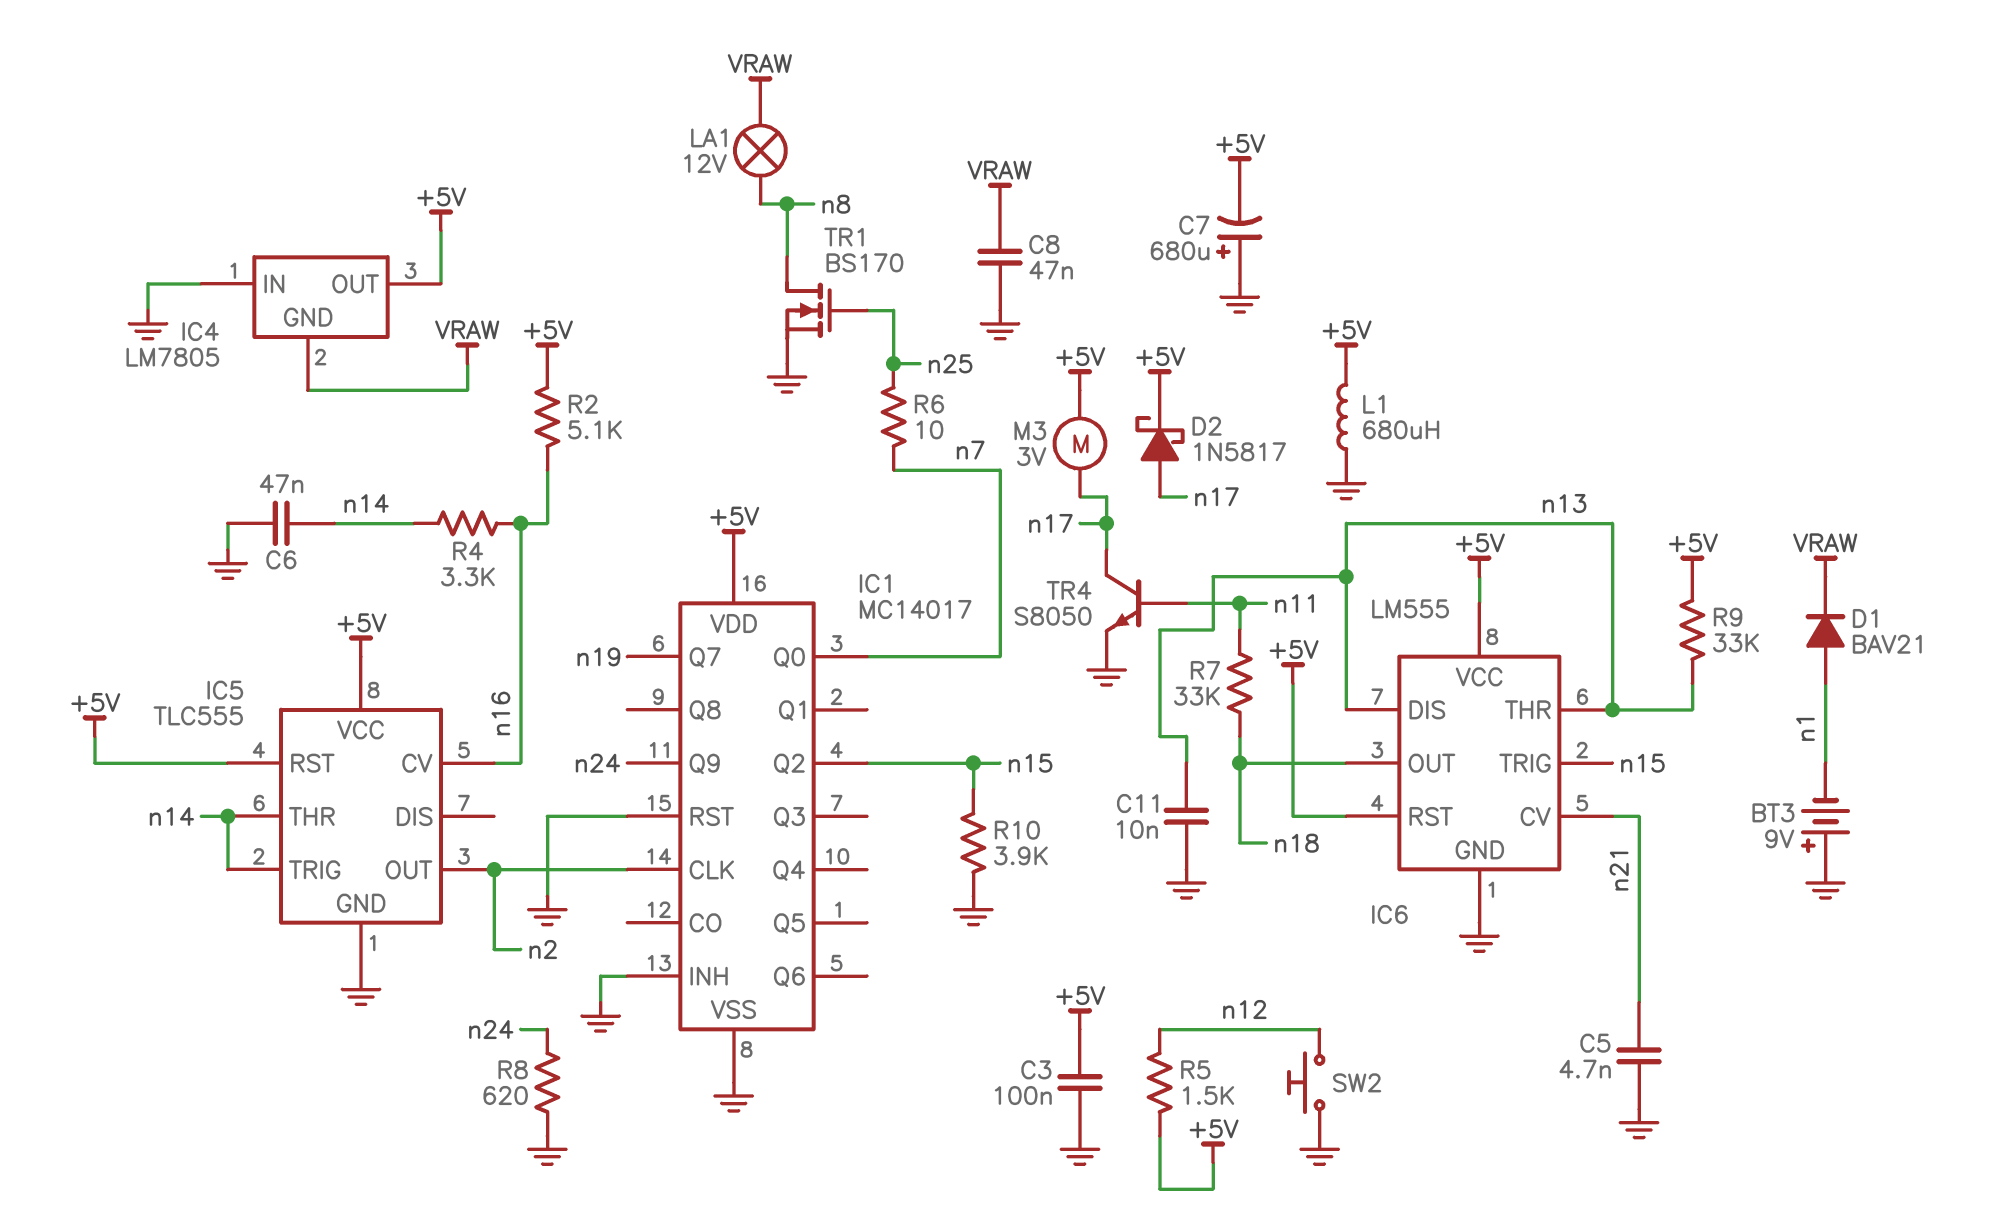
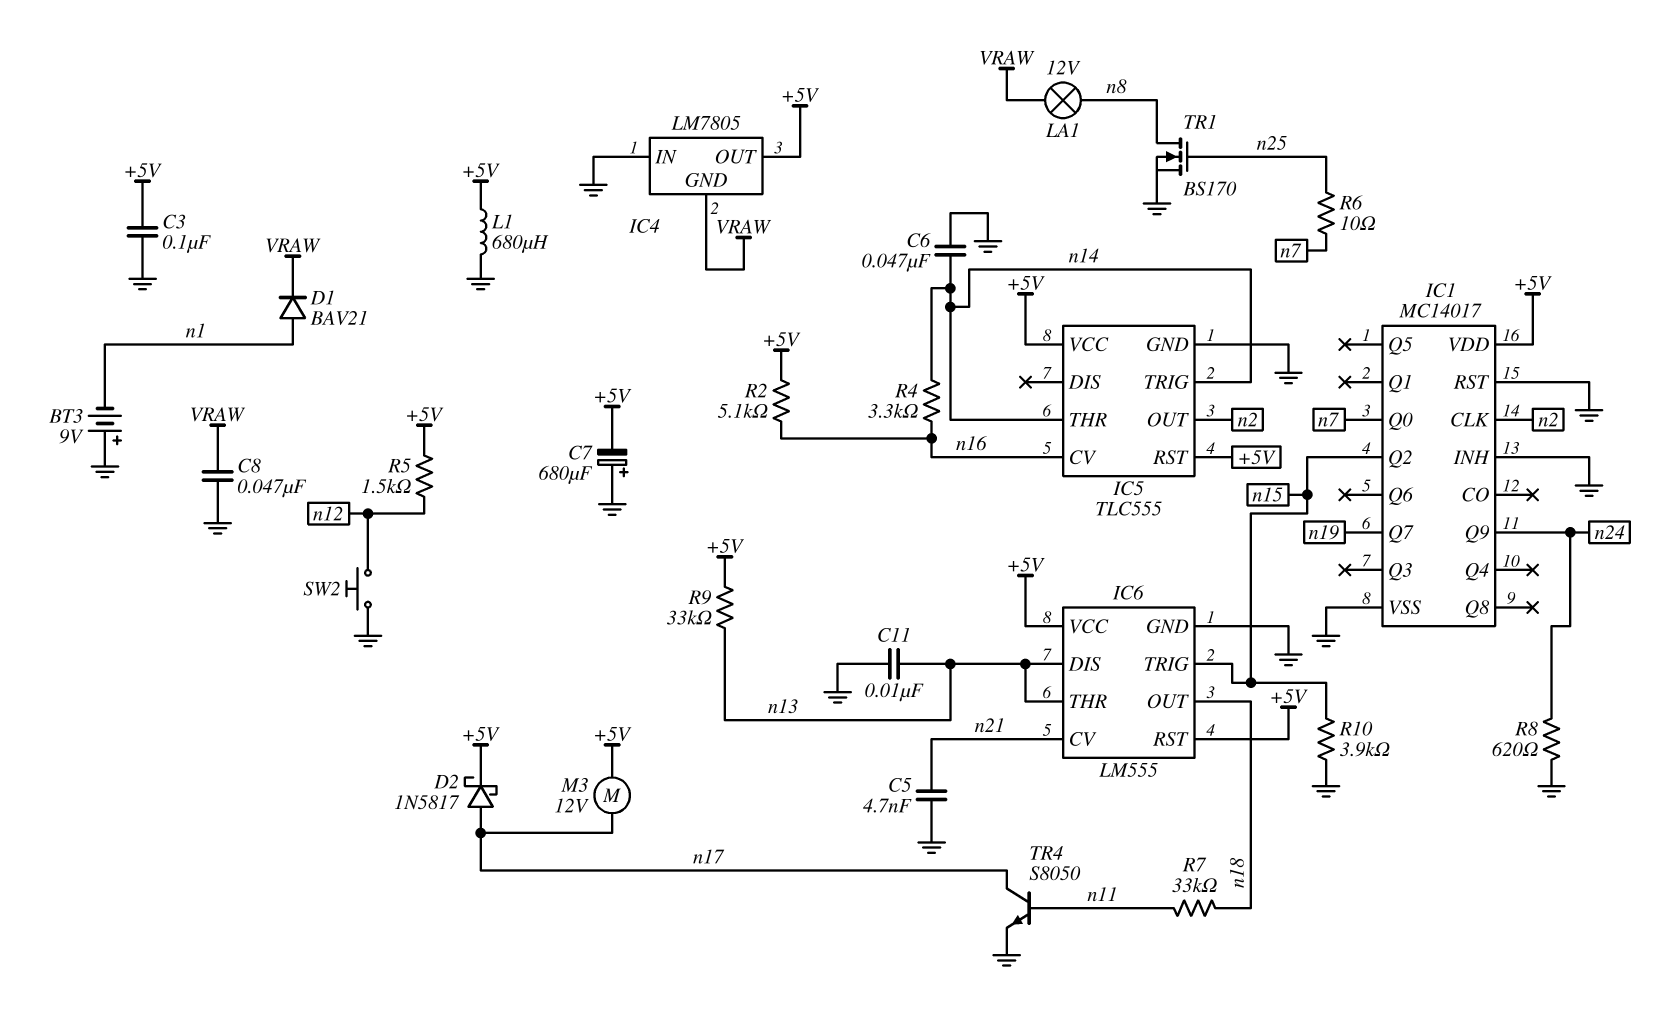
M3: motor 3V (+5V, n17) -> motor 12V (+5V, n17)

